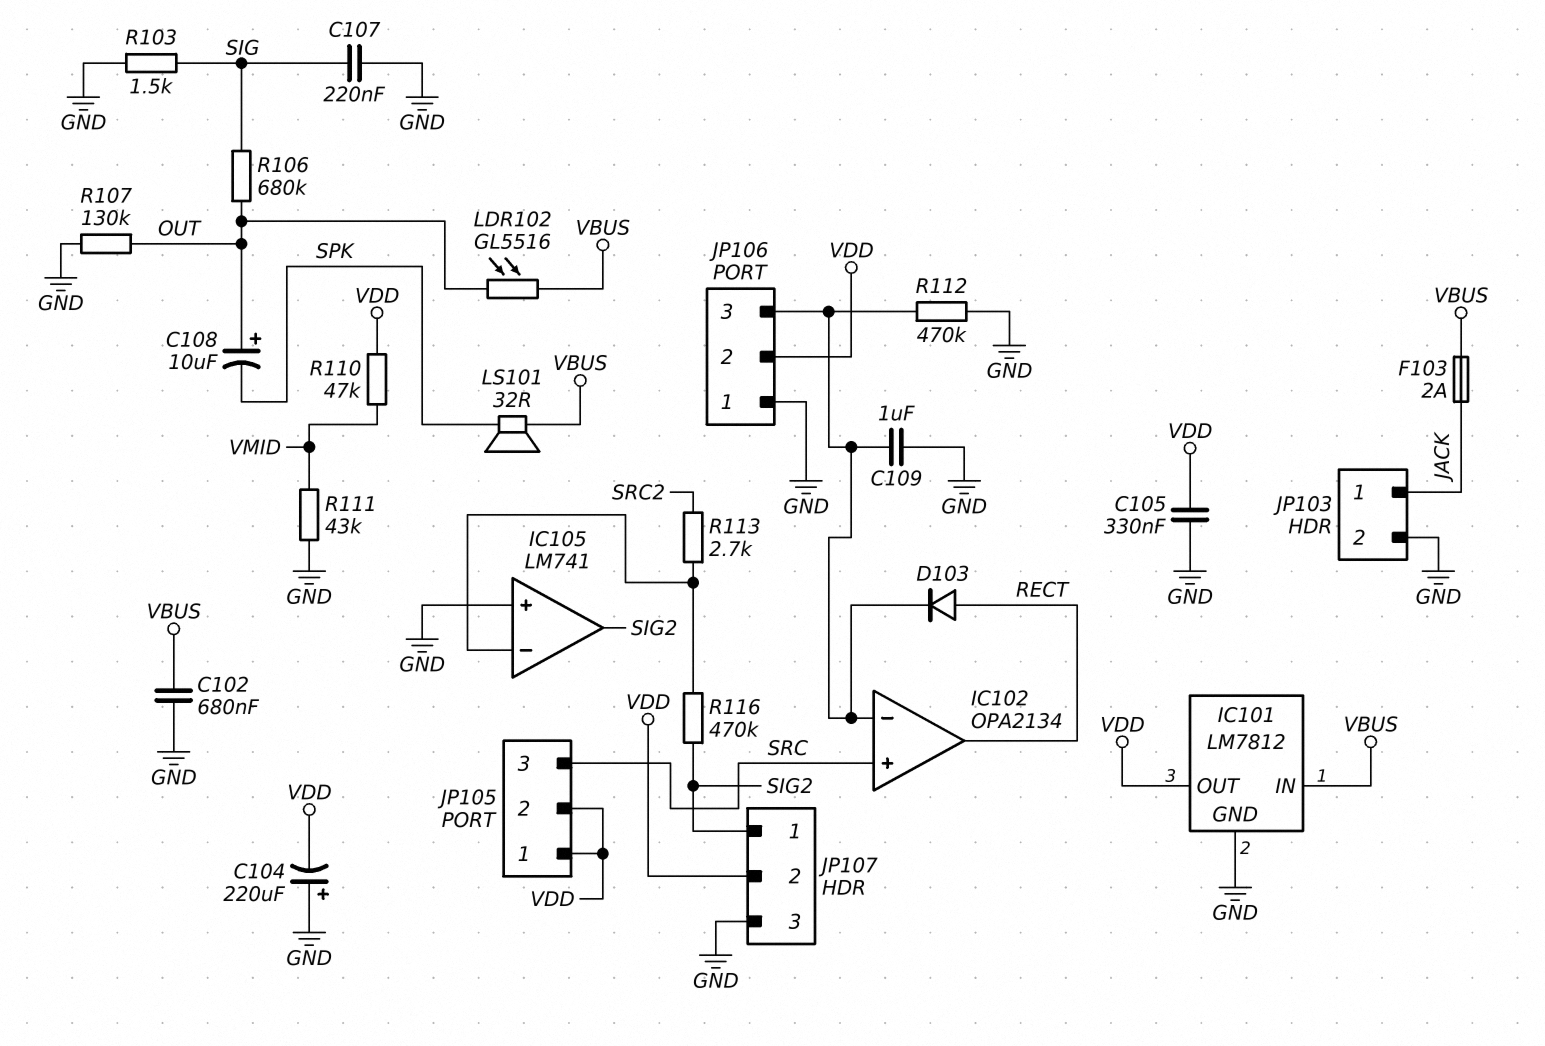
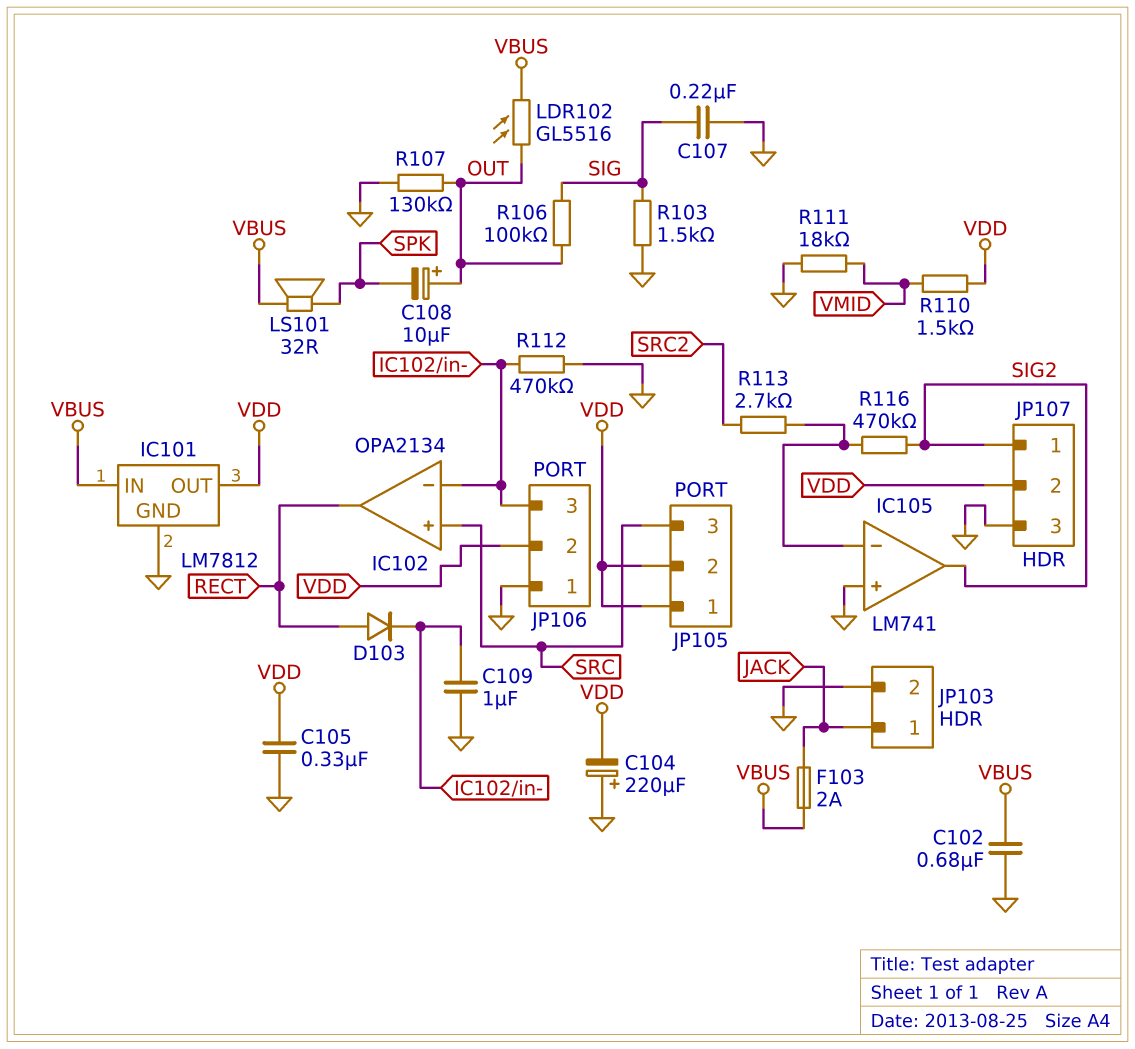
R106: 680k (OUT, SIG) -> 100k (OUT, SIG)
R110: 47k (VDD, VMID) -> 1.5k (VDD, VMID)
R111: 43k (GND, VMID) -> 18k (GND, VMID)

